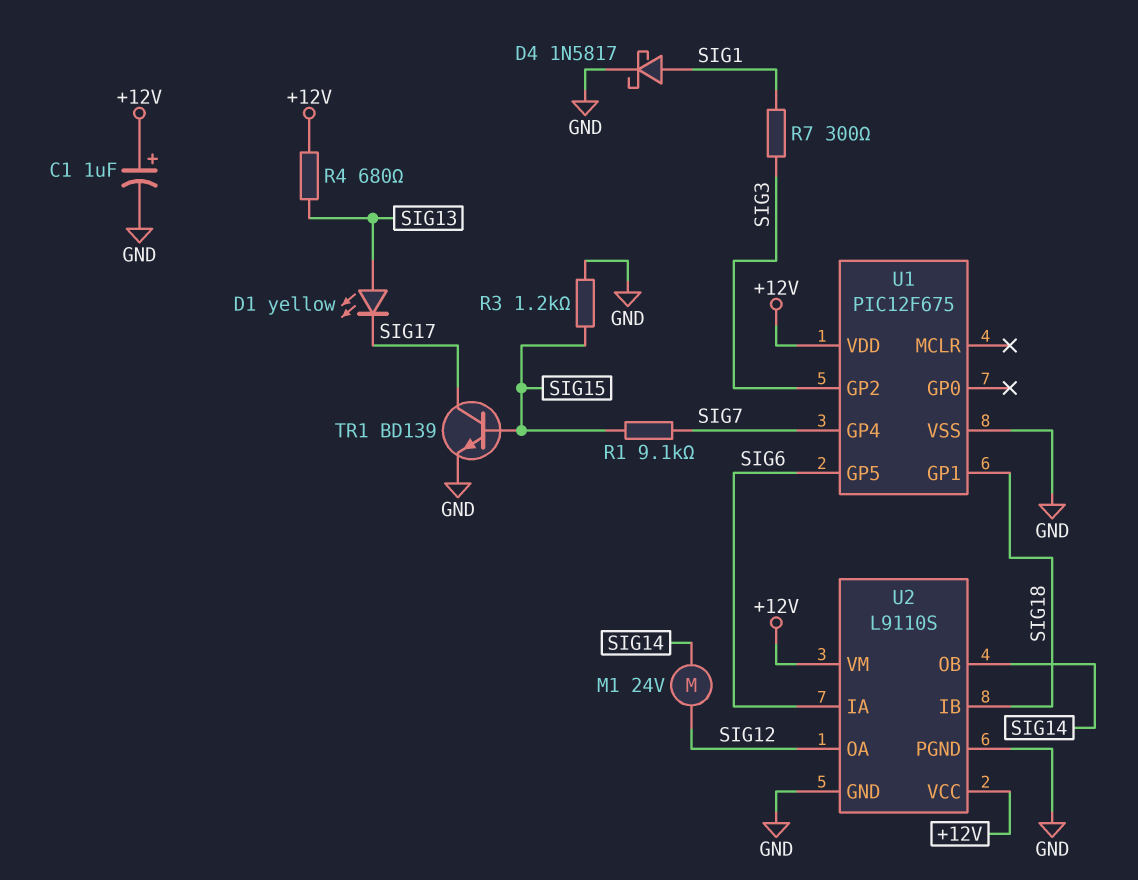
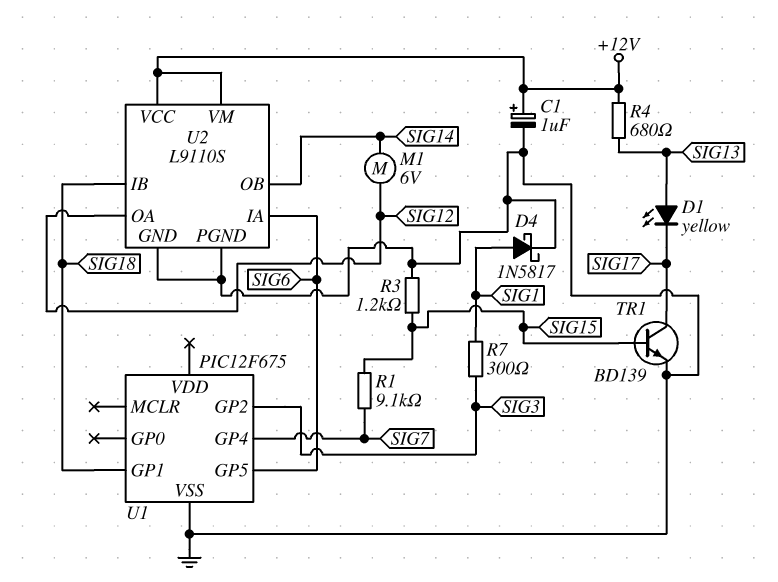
M1: motor 24V (SIG12, SIG14) -> motor 6V (SIG12, SIG14)
U1 pin VDD: +12V -> none

